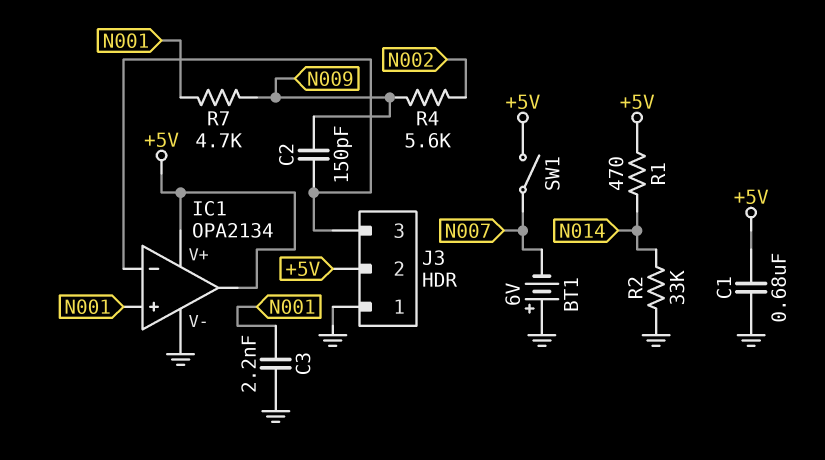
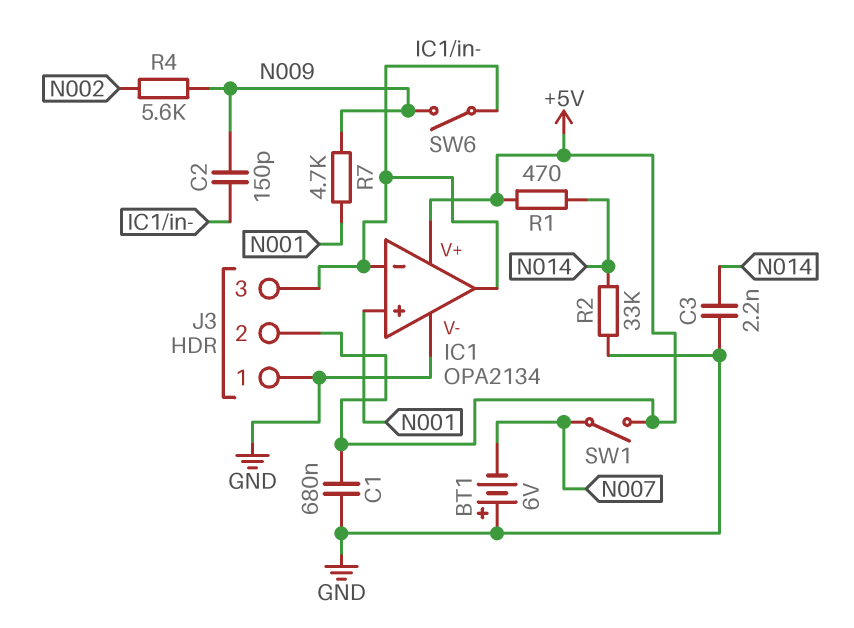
C3: 2.2nF (GND, N001) -> 2.2nF (GND, N014)
IC1 pin out: +5V -> IC1/in-
SW6: none -> switch (IC1/in-, N009)

